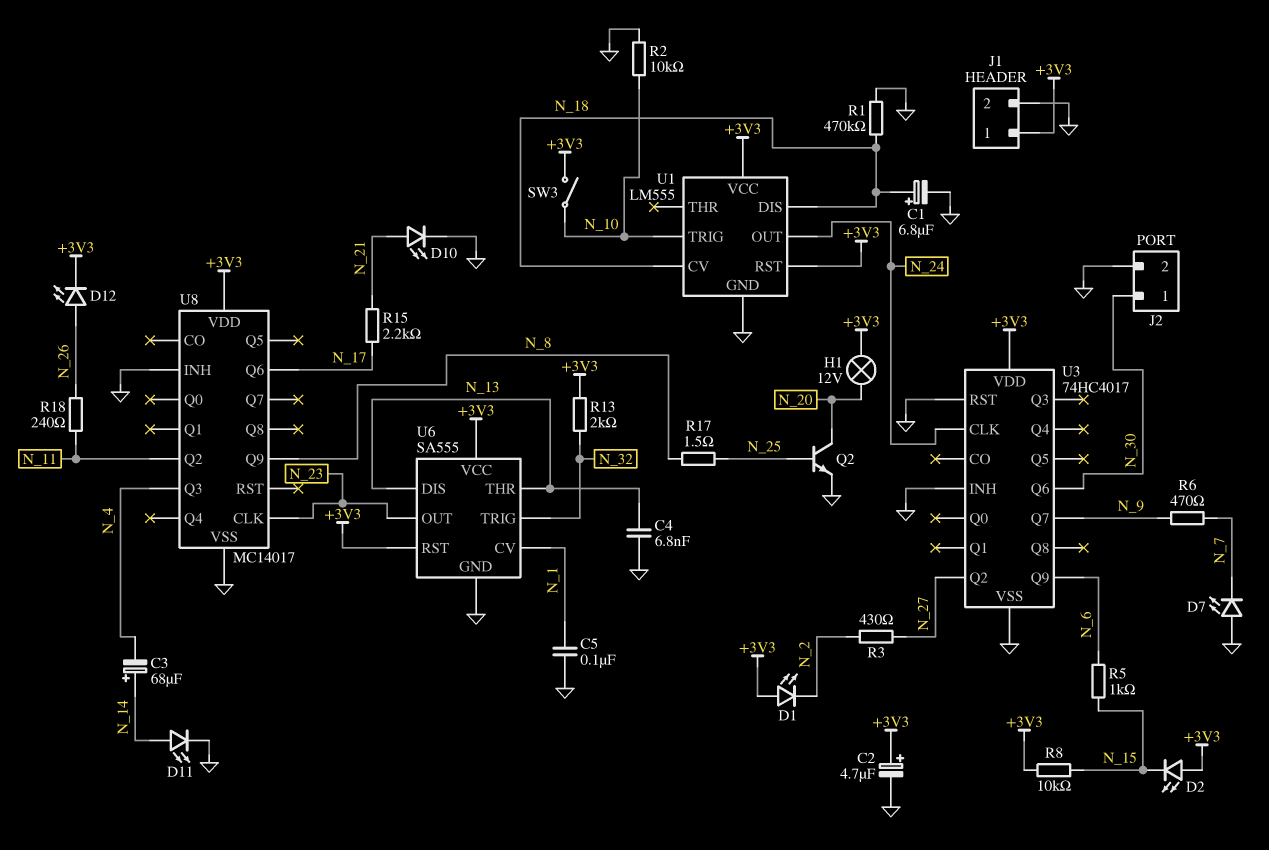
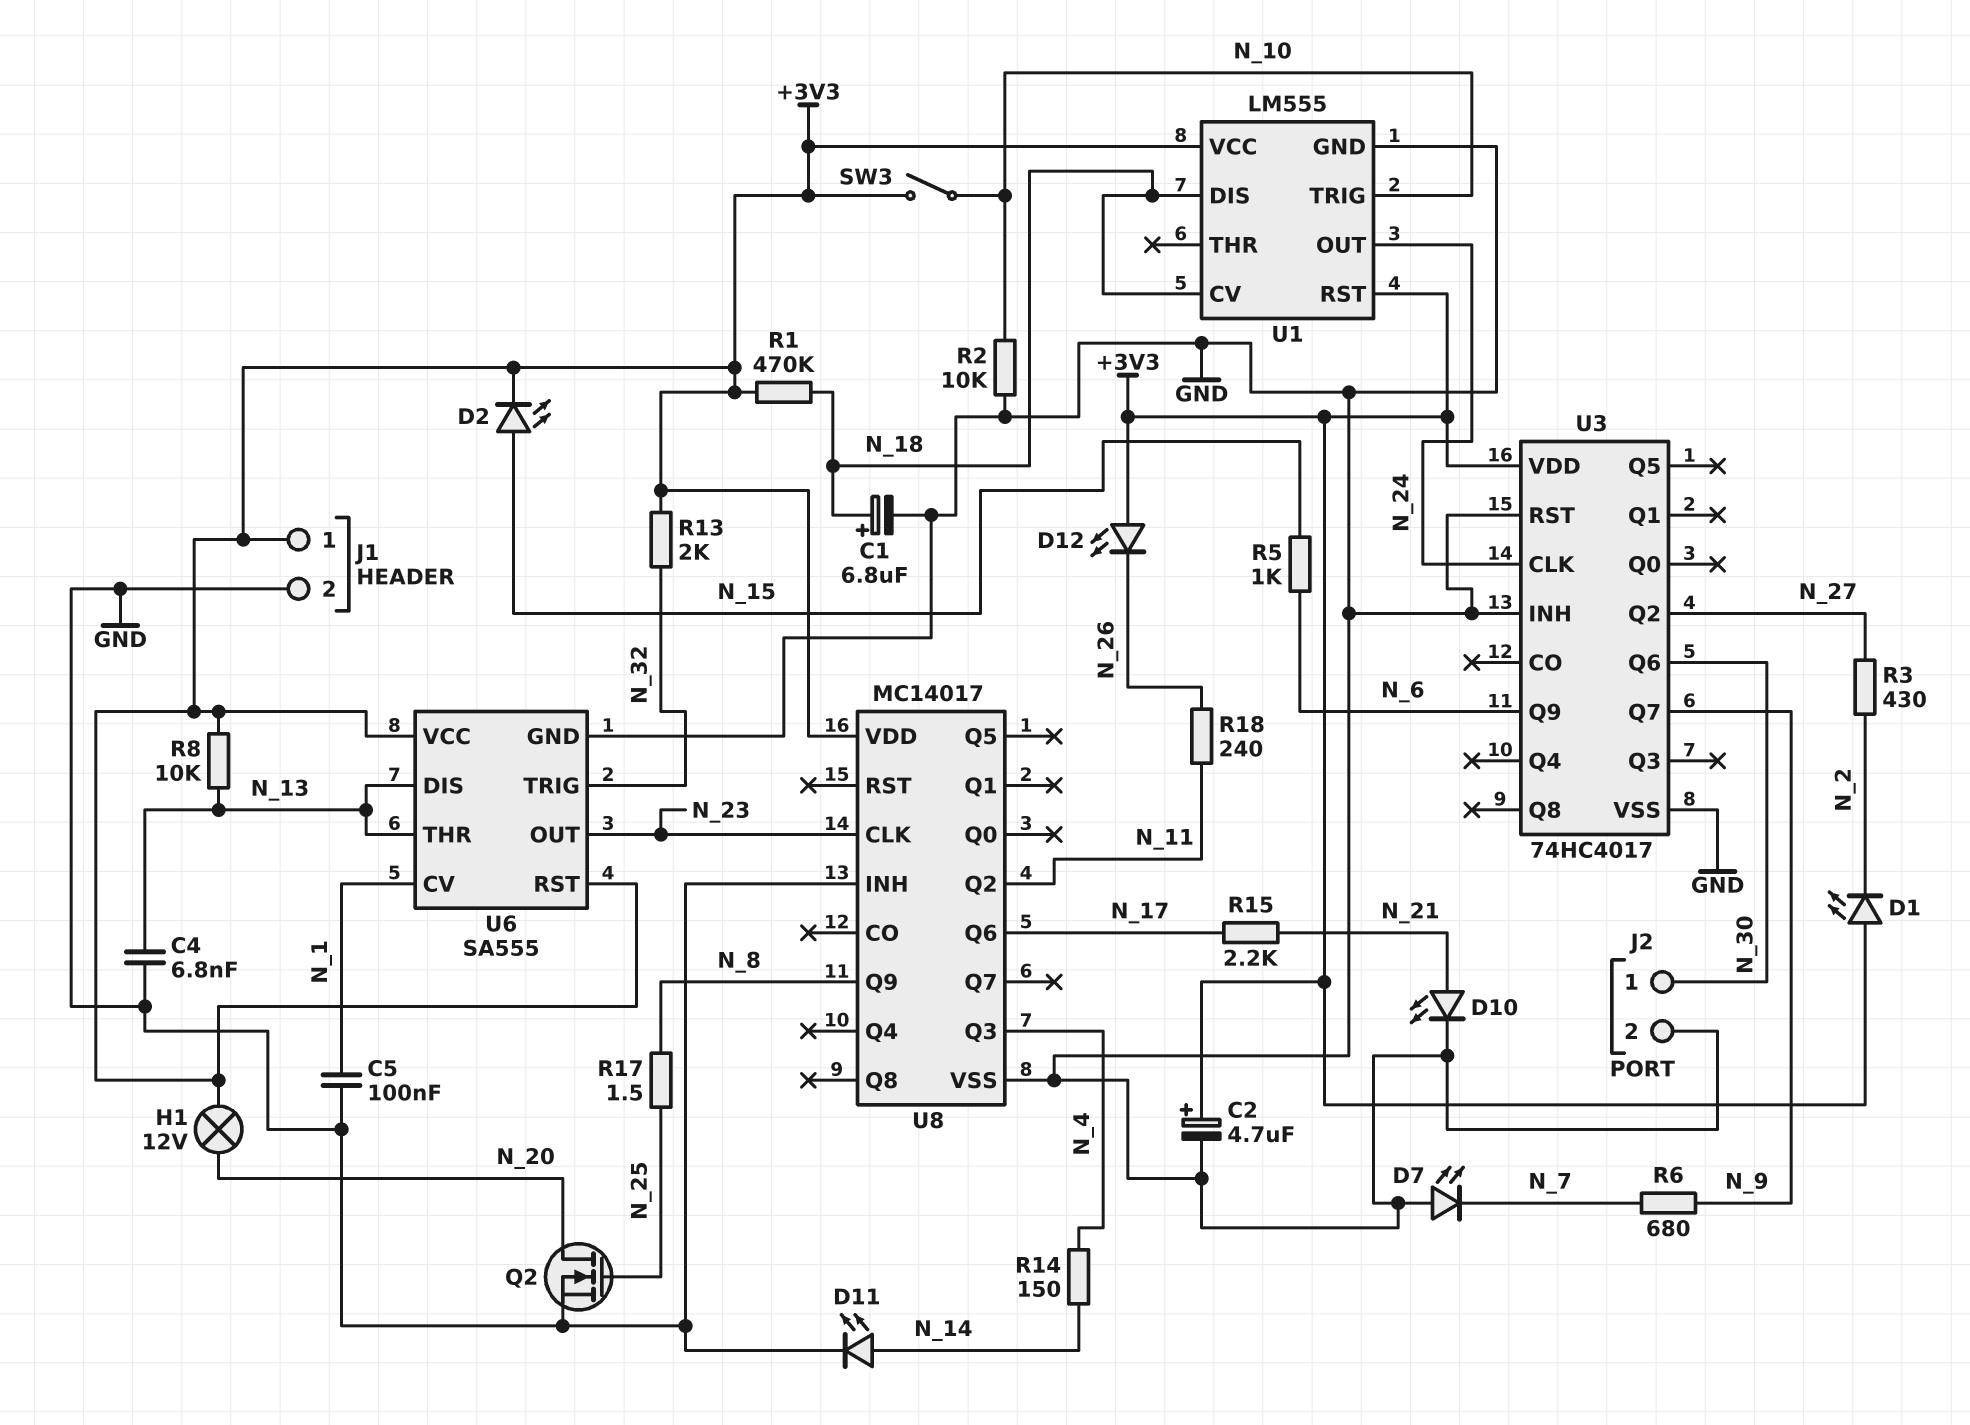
C3: 68uF (plus N_14, minus N_4) -> none
D2: LED (A +3V3, K N_15) -> LED (A N_15, K +3V3)
D12: LED (A N_26, K +3V3) -> LED (A +3V3, K N_26)
Q2: NPN (B N_25, C N_20, E GND) -> NMOS (G N_25, D N_20, S GND)
R1: 470k (GND, N_18) -> 470k (+3V3, N_18)
R6: 470 (N_7, N_9) -> 680 (N_7, N_9)
R8: 10k (+3V3, N_15) -> 10k (+3V3, N_13)
R14: none -> 150 (N_4, N_14)

